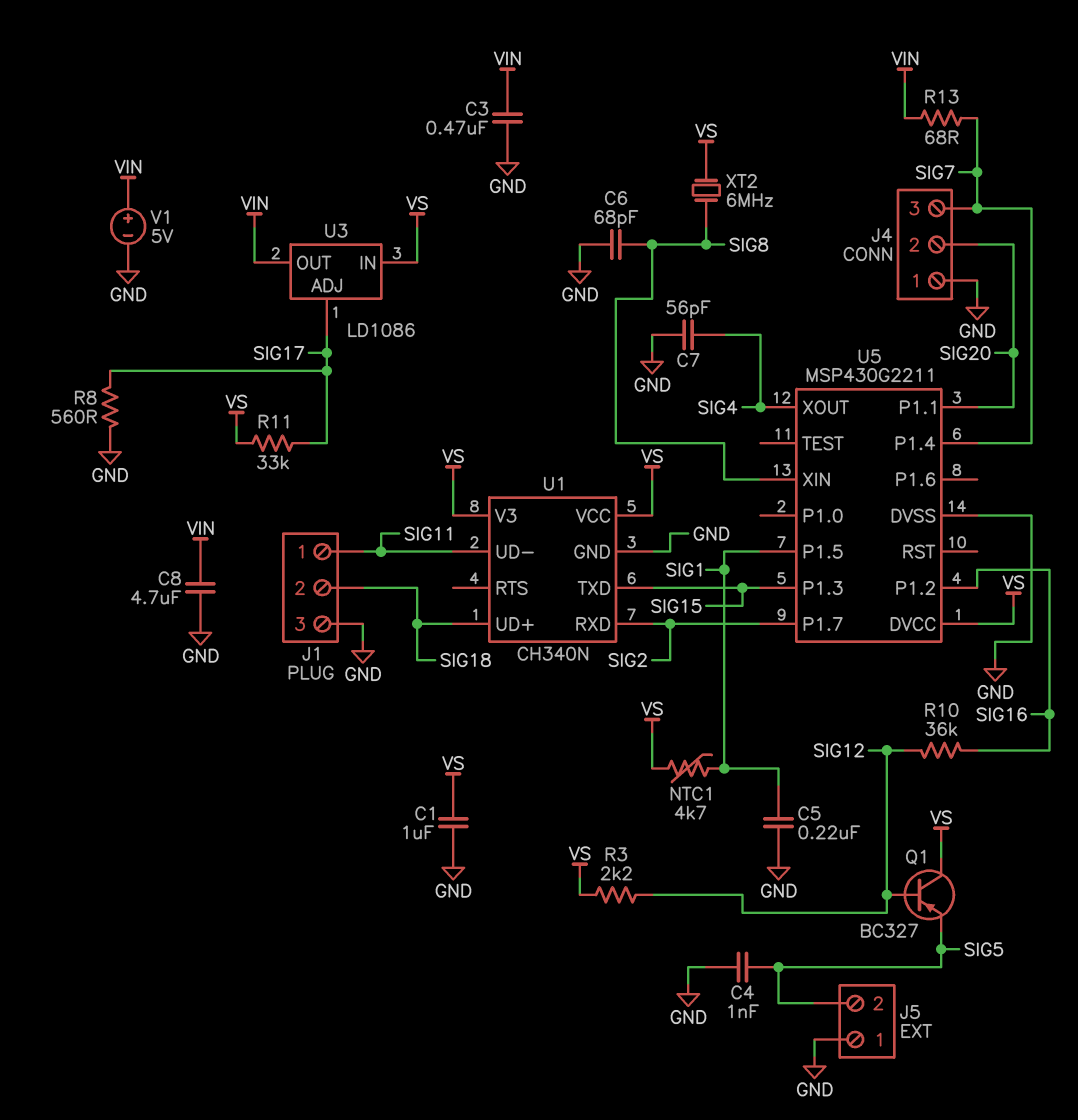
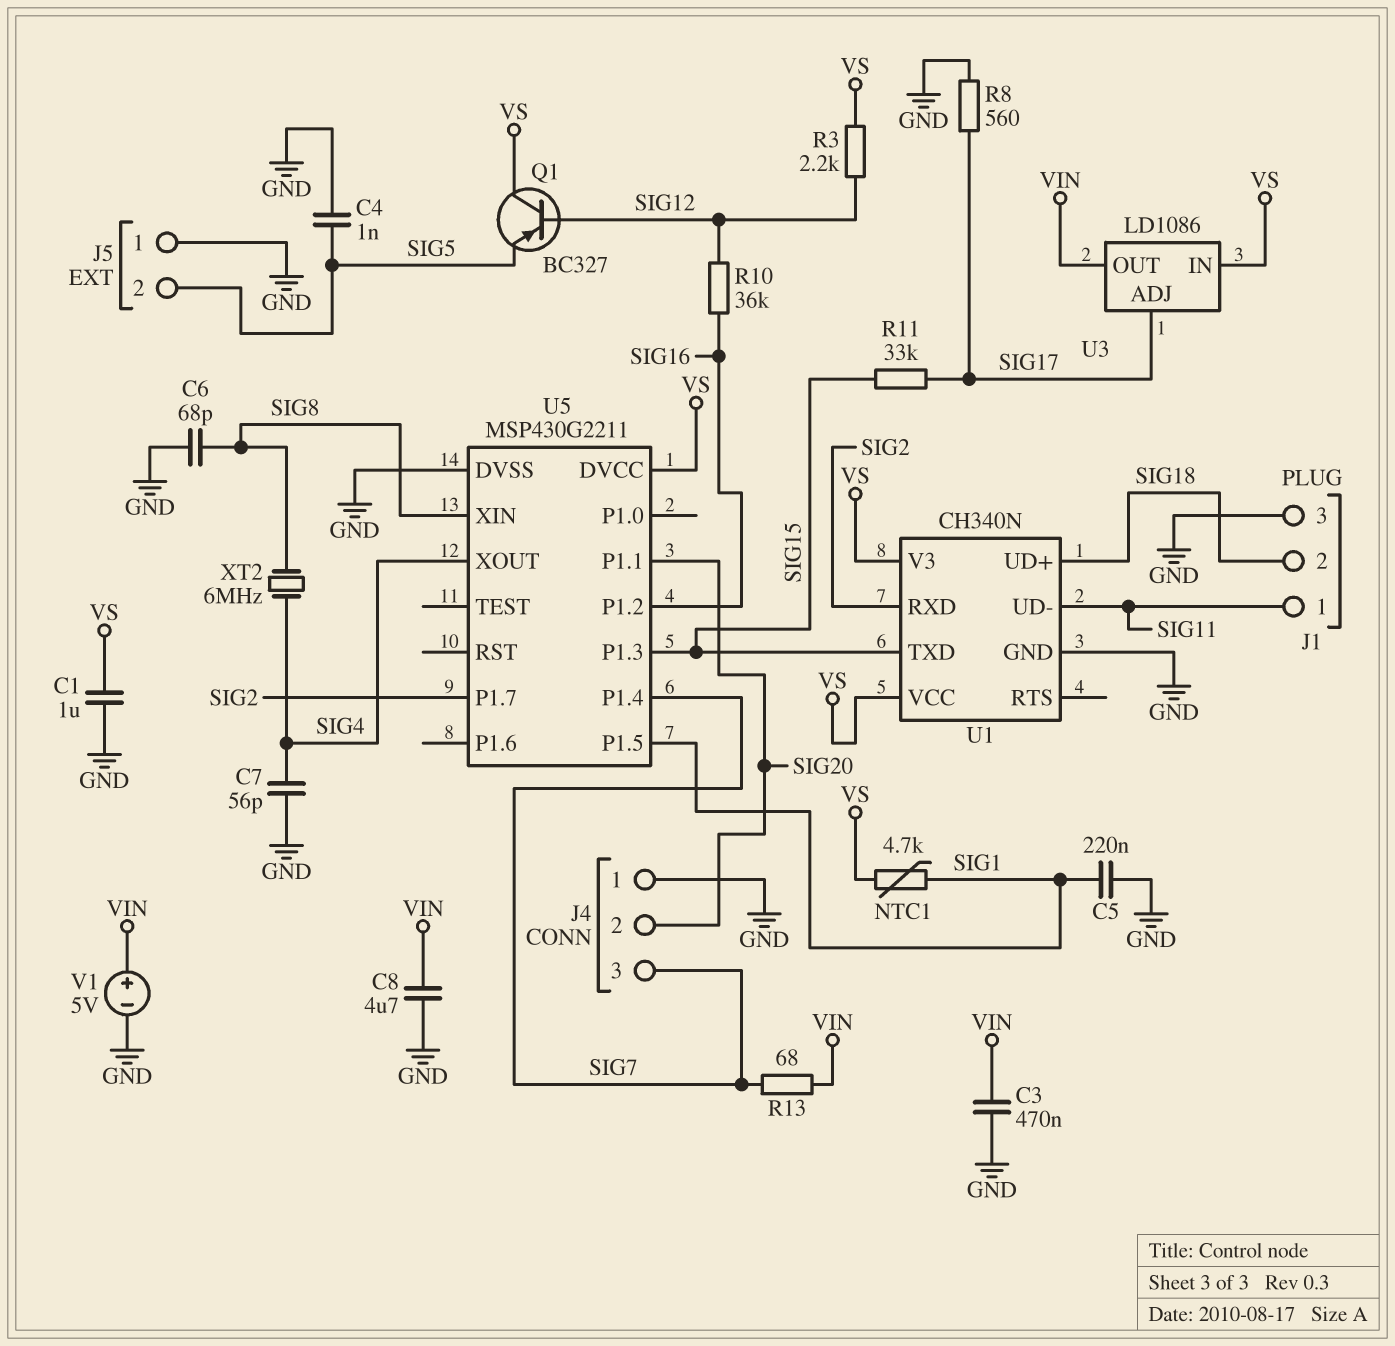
R11: 33k (SIG17, VS) -> 33k (SIG15, SIG17)
XT2: 6MHz (SIG8, VS) -> 6MHz (SIG4, SIG8)

